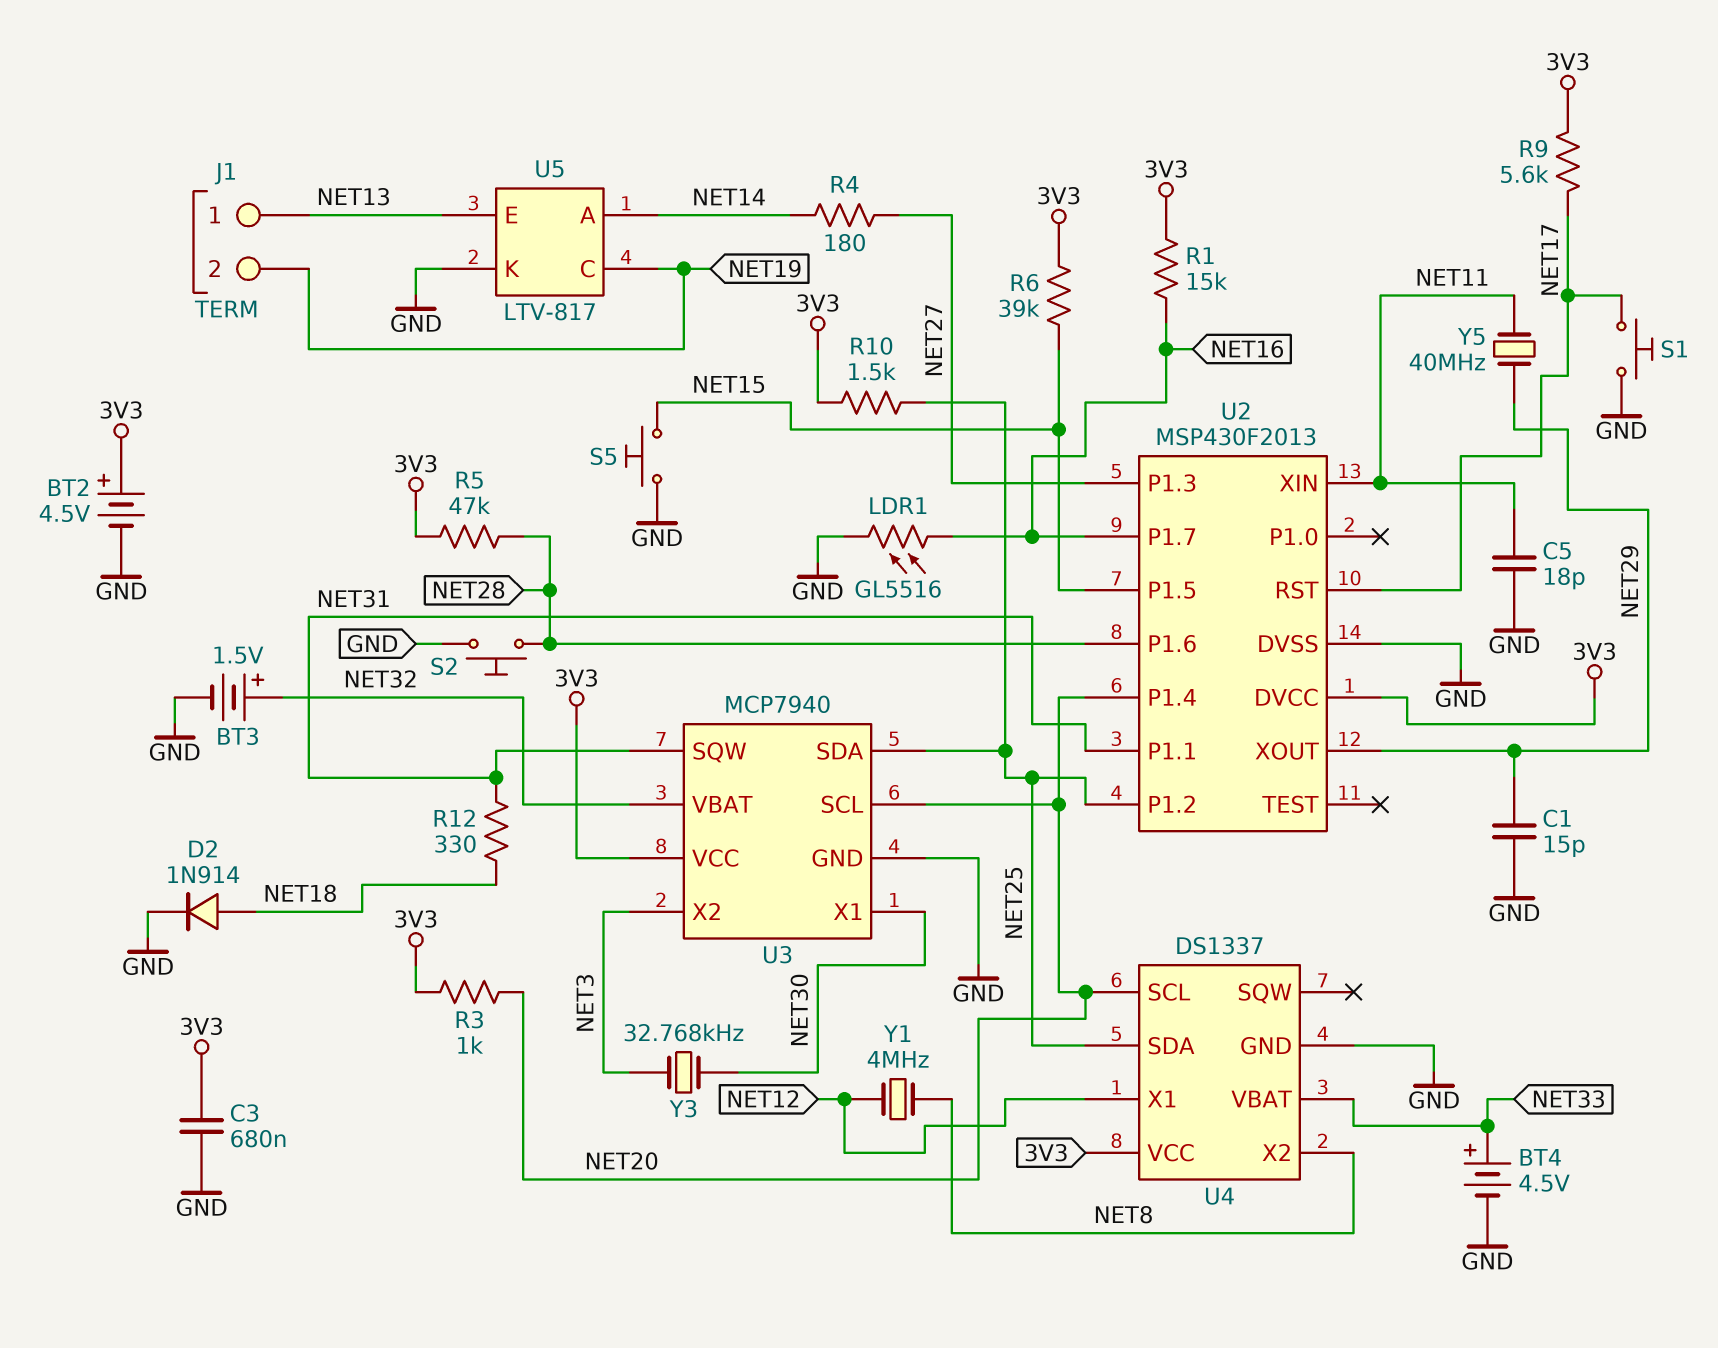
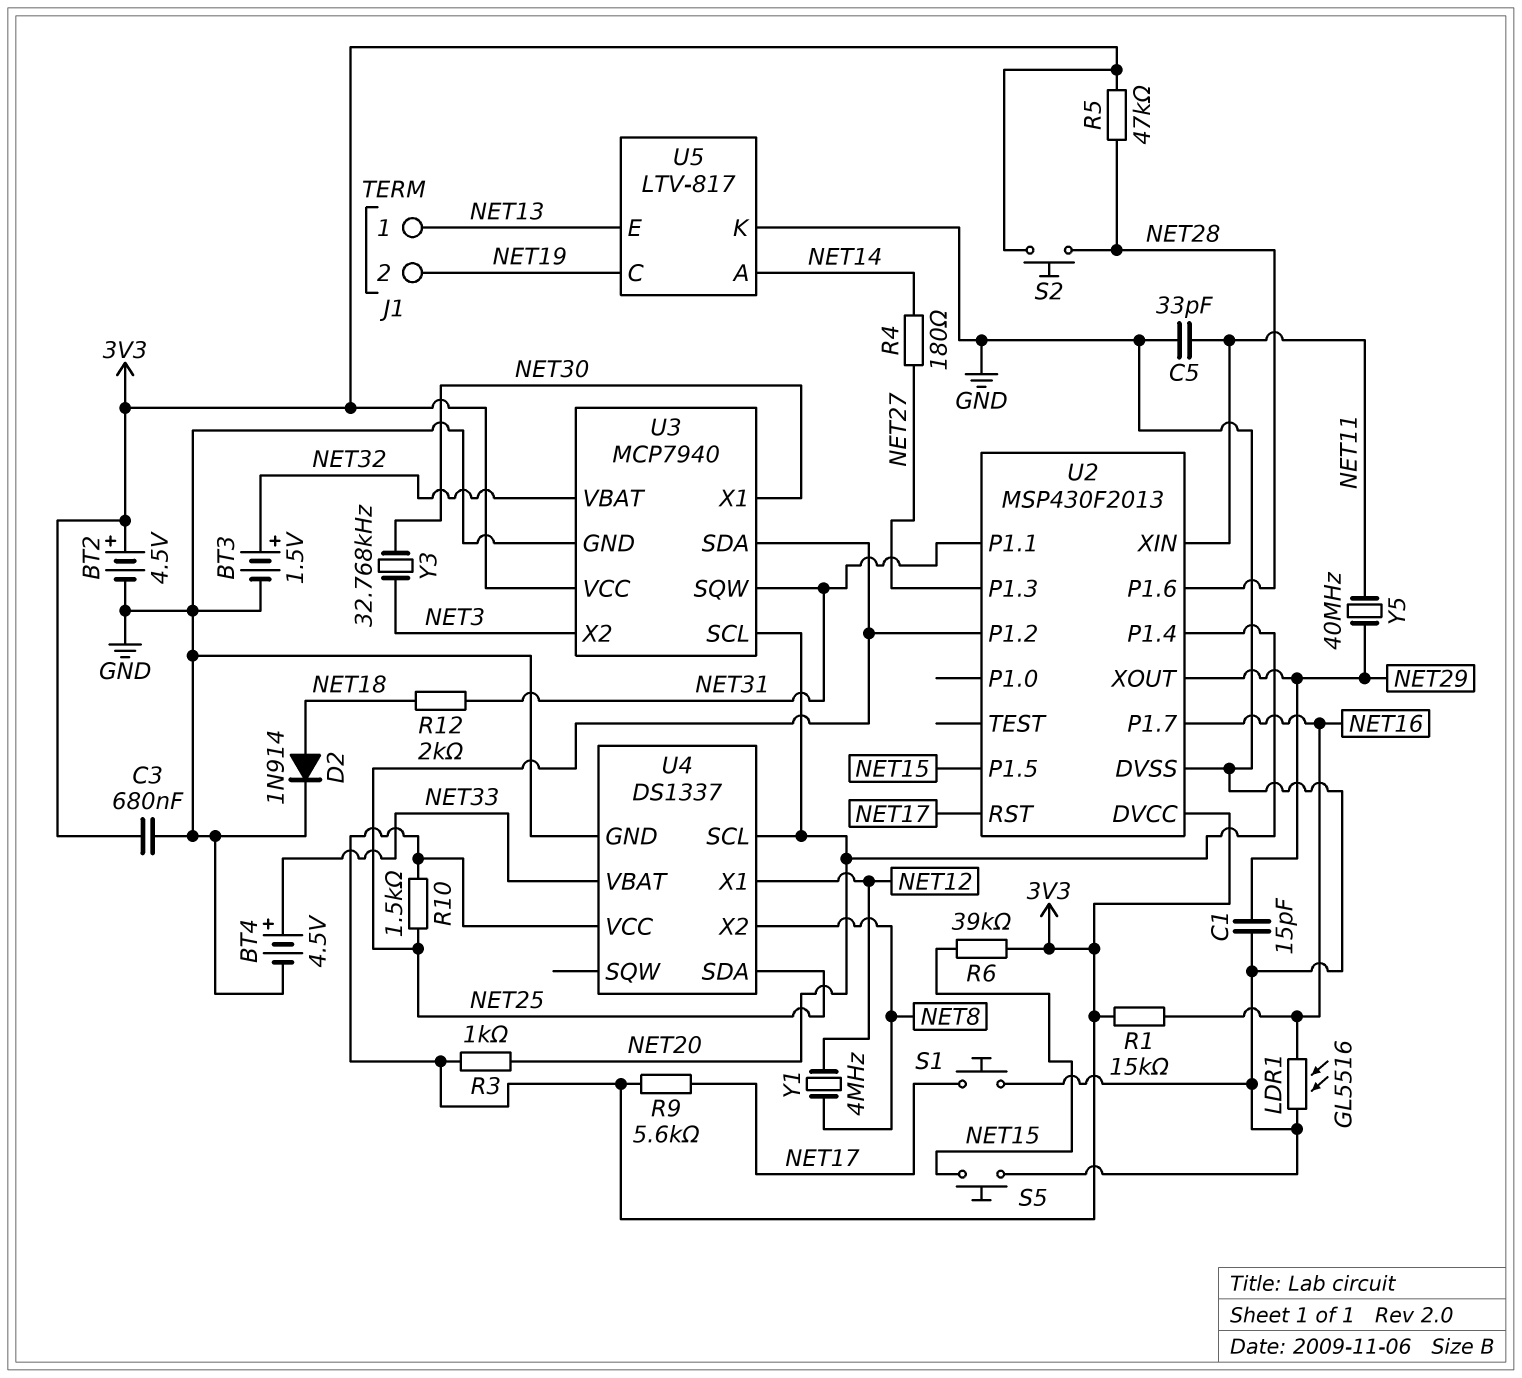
C5: 18pF (GND, NET11) -> 33pF (GND, NET11)
R12: 330 (NET18, NET31) -> 2k (NET18, NET31)
S2: button (GND, NET28) -> button (3V3, NET28)

